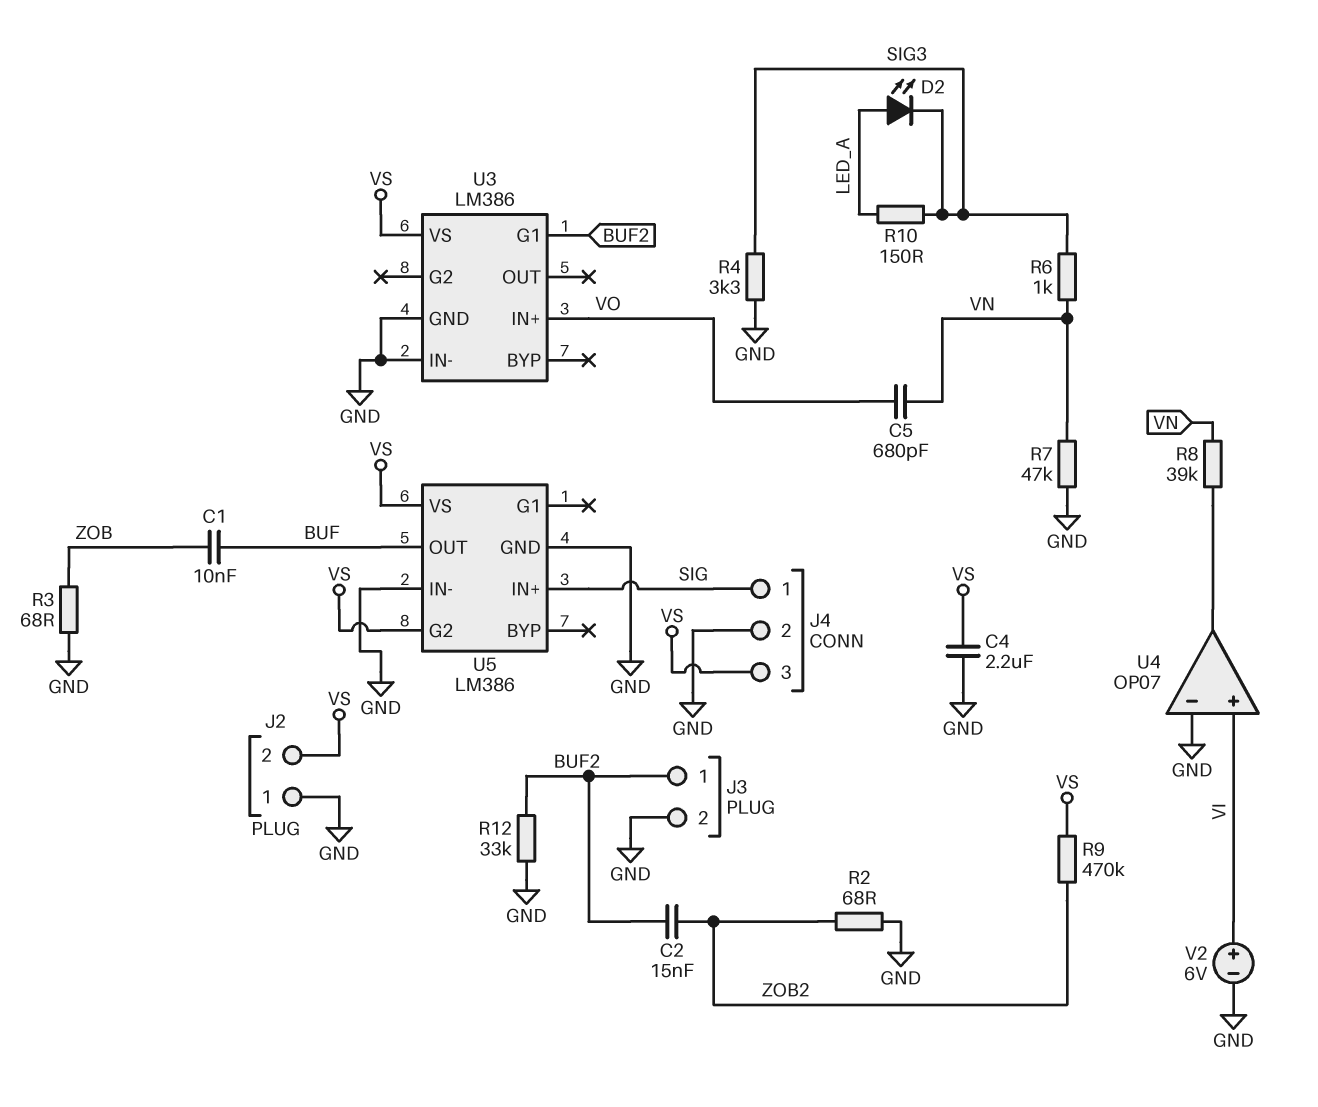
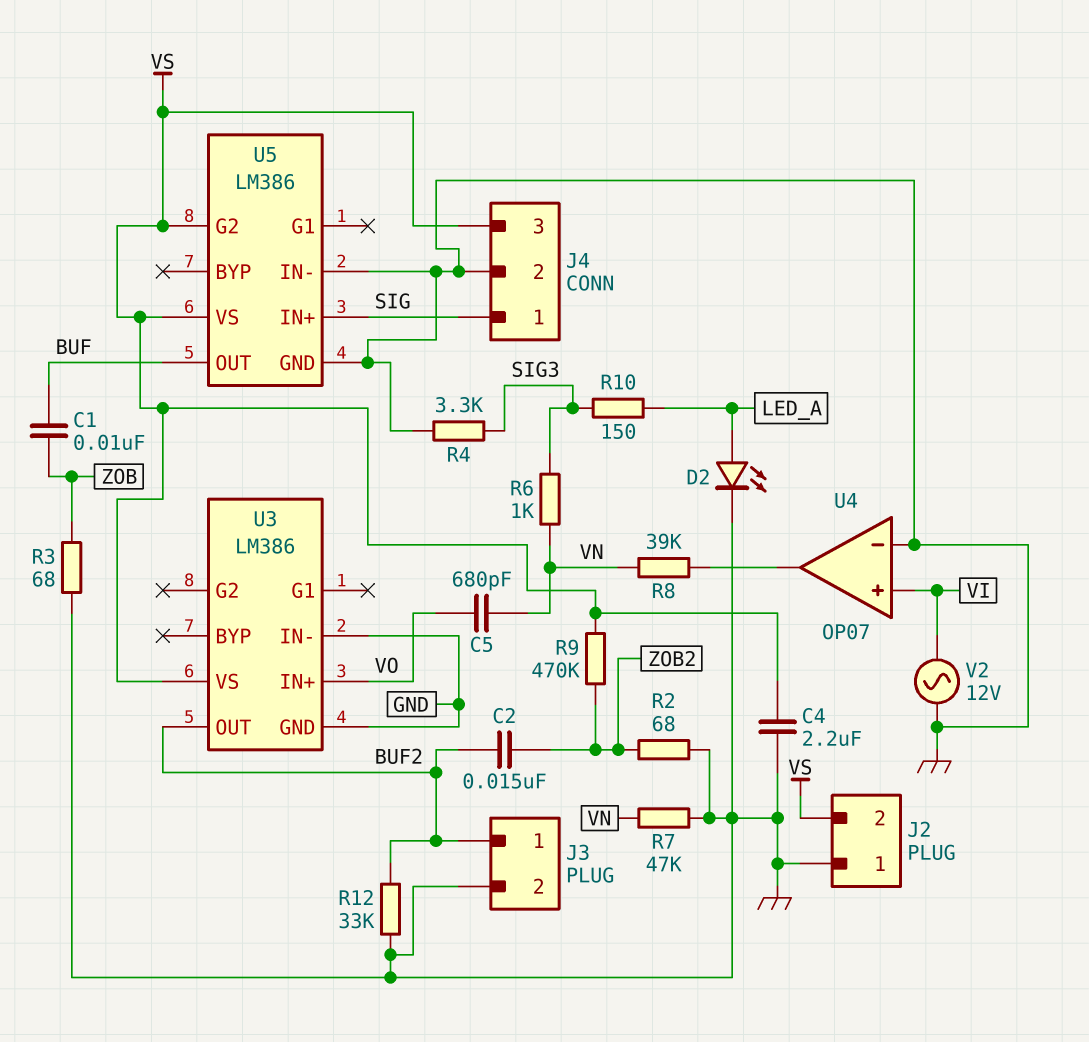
D2: LED (A LED_A, K SIG3) -> LED (A LED_A, K GND)
U3 pin G1: BUF2 -> none
U3 pin OUT: none -> BUF2
V2: 6V (plus VI, minus GND) -> AC 12V (GND, VI)

